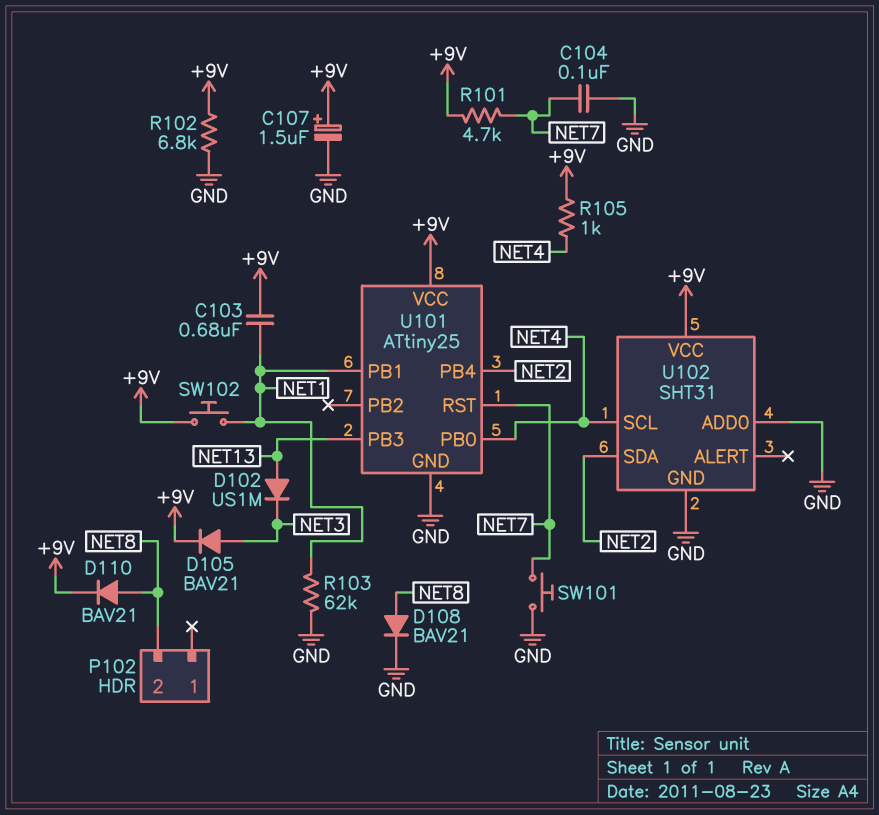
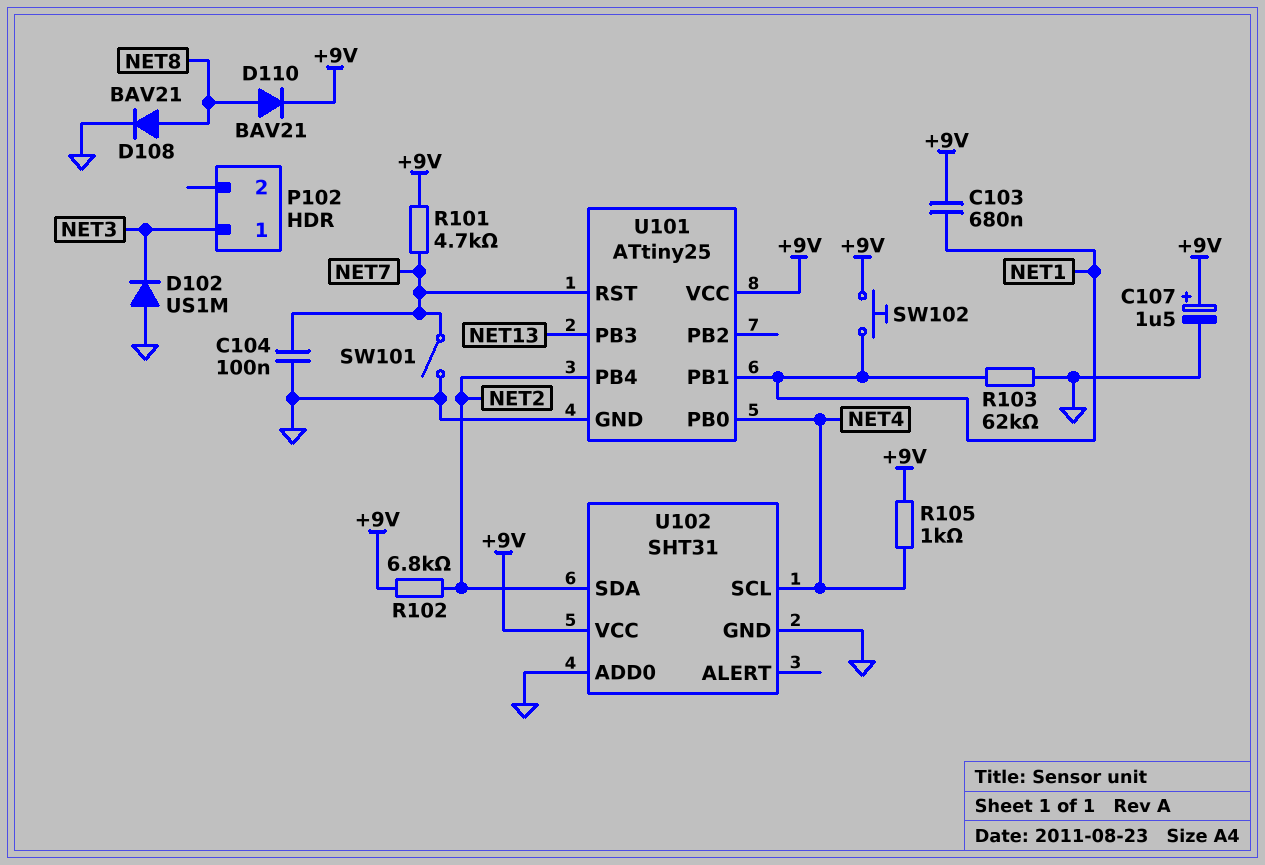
D102: diode US1M (A NET13, K NET3) -> diode US1M (A GND, K NET3)
D105: diode BAV21 (A NET3, K +9V) -> none
P102 pin 1: none -> NET3
P102 pin 2: NET8 -> none
R102: 6.8k (+9V, GND) -> 6.8k (+9V, NET2)
SW101: button (GND, NET7) -> switch (GND, NET7)

